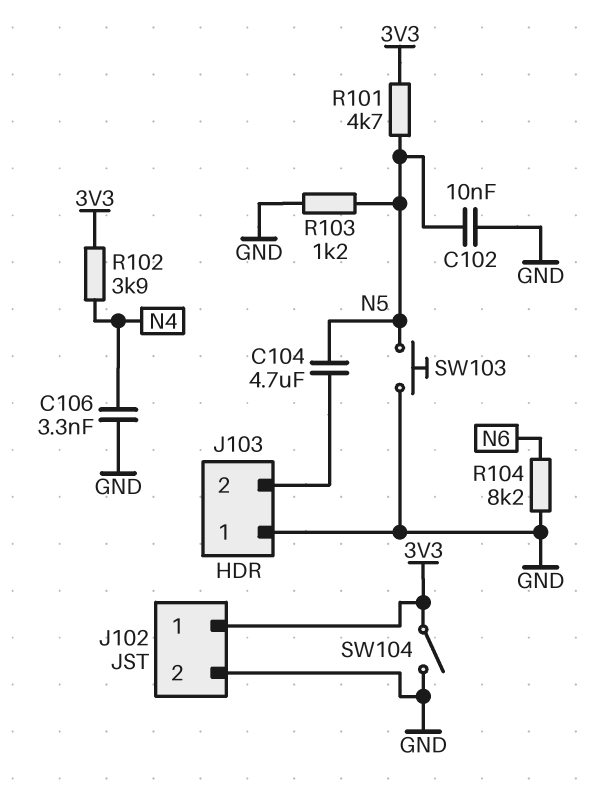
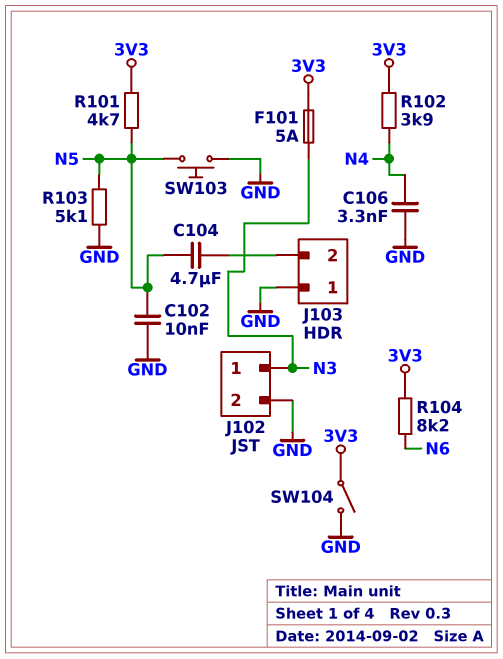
F101: none -> 5A (3V3, N3)
J102 pin 1: 3V3 -> N3
R103: 1.2k (GND, N5) -> 5.1k (GND, N5)
R104: 8.2k (GND, N6) -> 8.2k (3V3, N6)

